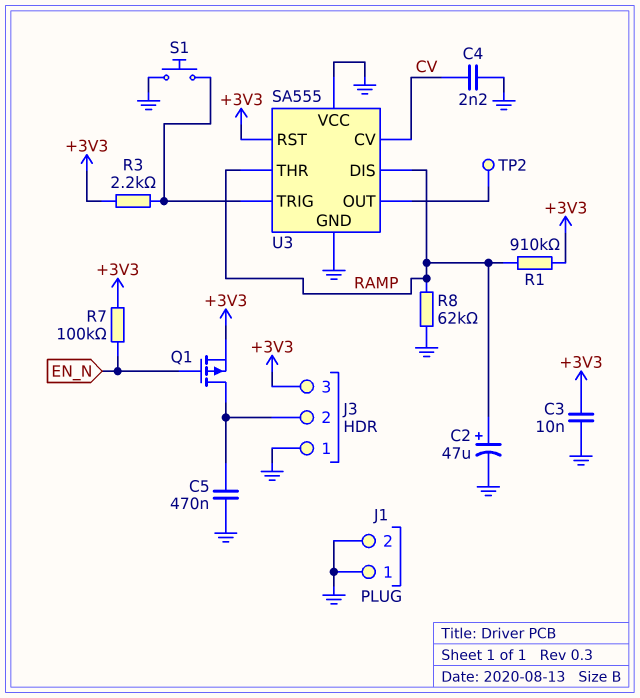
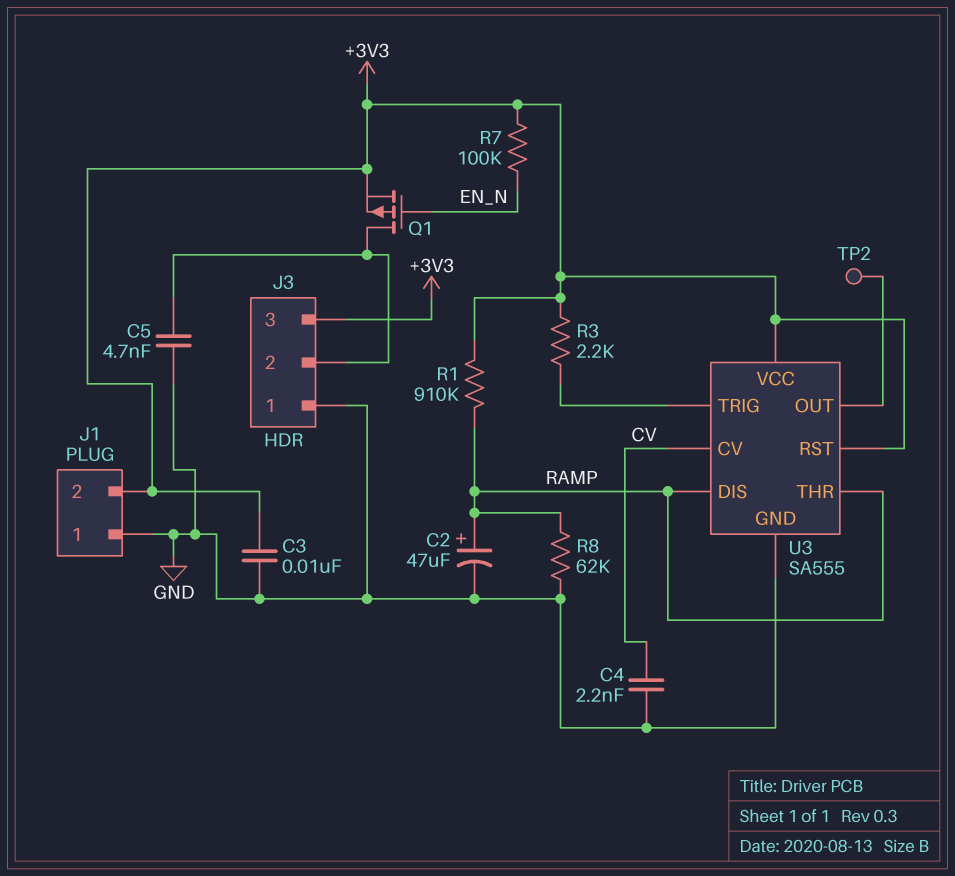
C5: 470nF (GND, J3/2) -> 4.7nF (GND, J3/2)
J1 pin 2: GND -> +3V3
S1: button (GND, U3/TRIG) -> none
U3 pin VCC: GND -> +3V3

